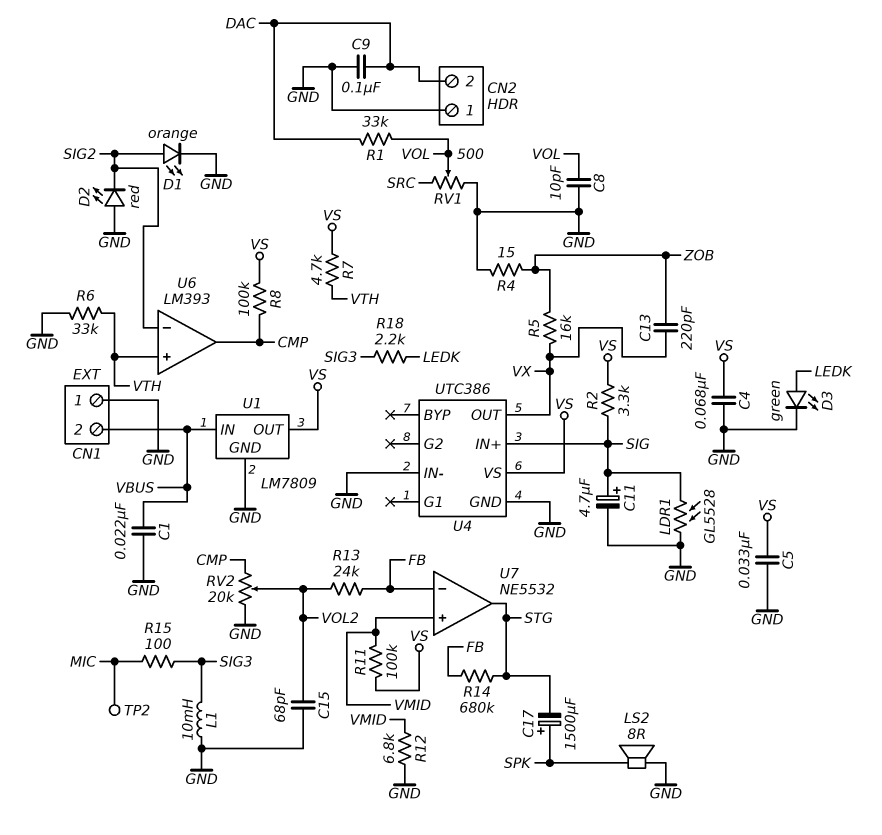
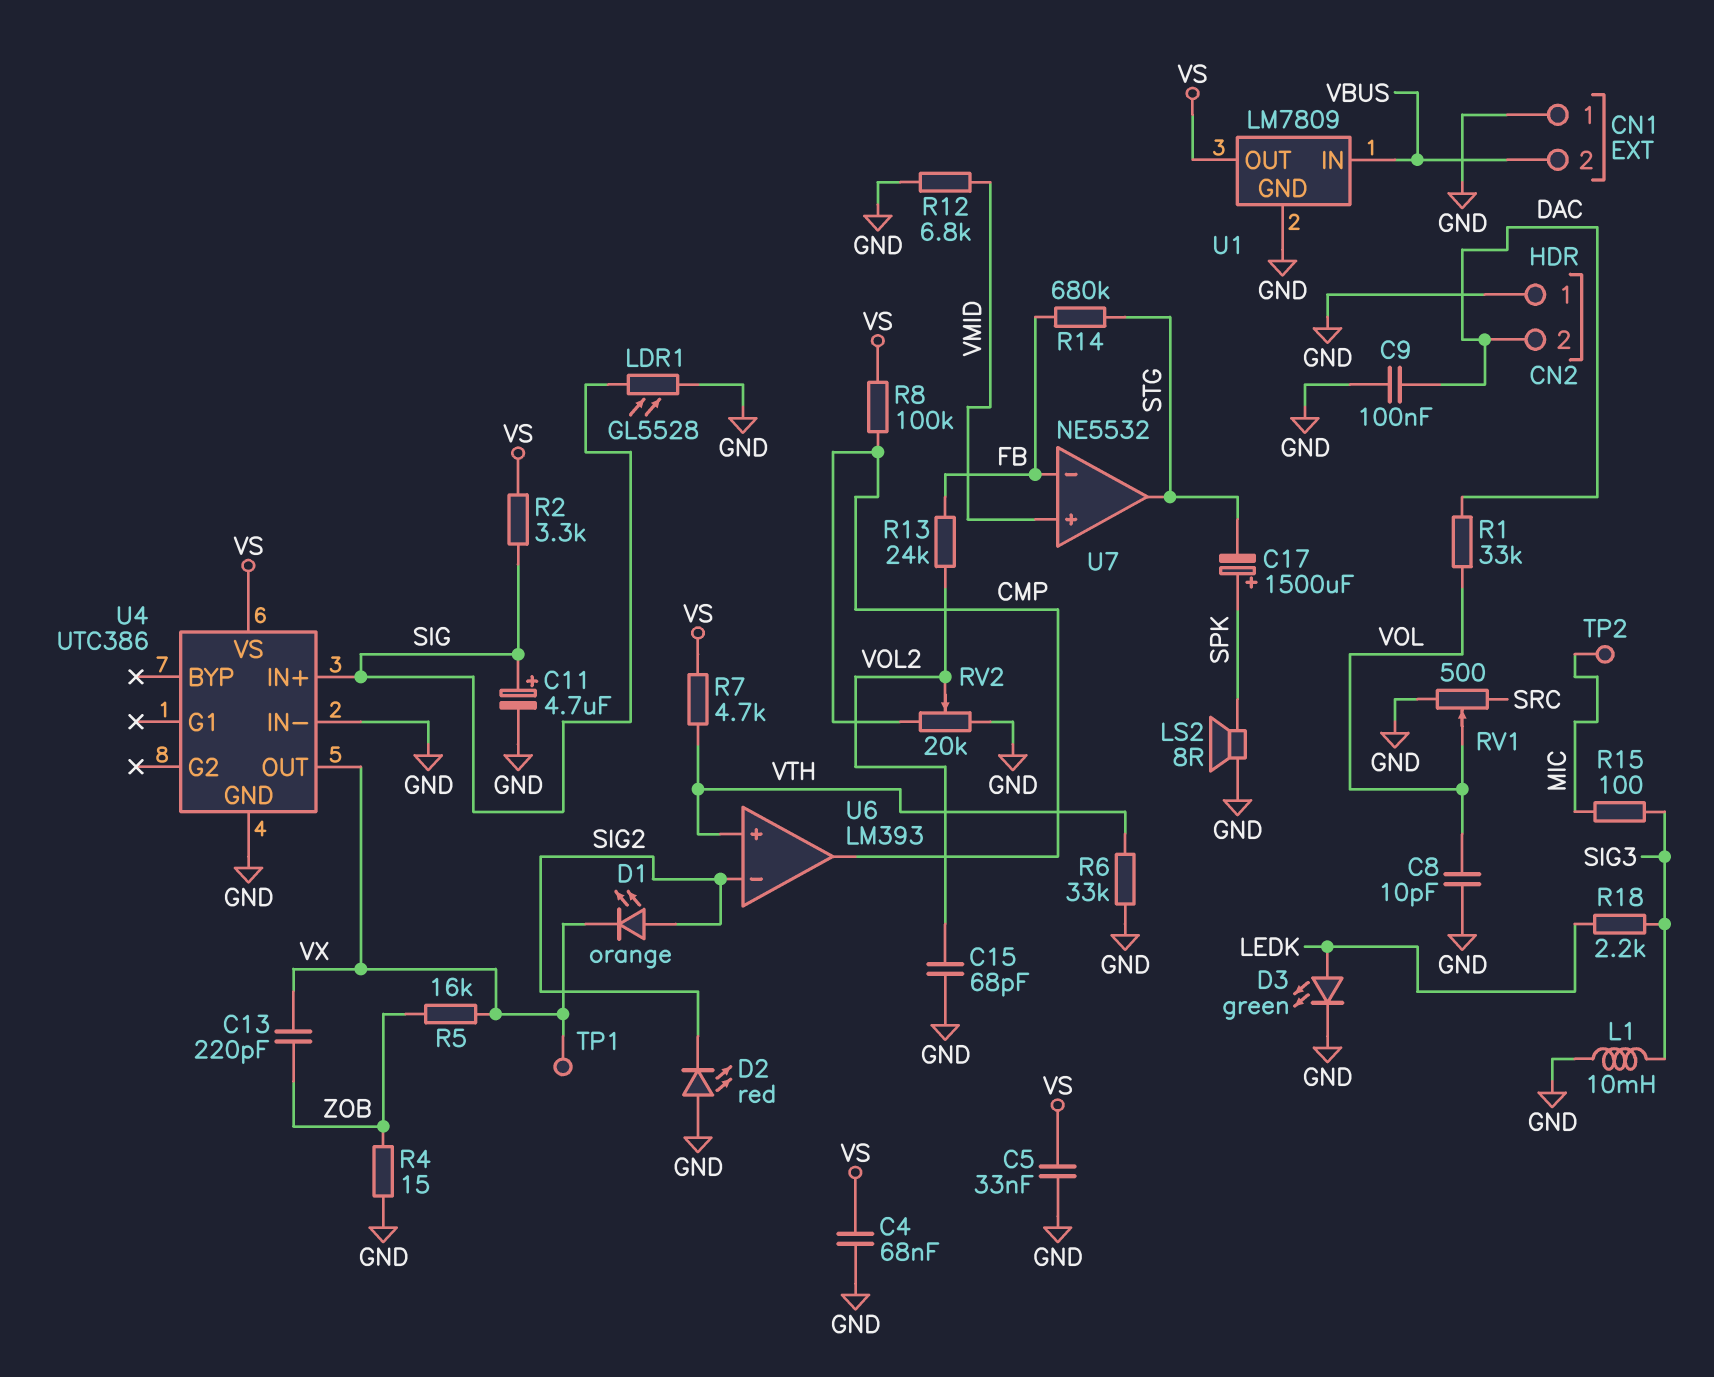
C1: 22nF (GND, VBUS) -> none
D1: LED orange (A SIG2, K GND) -> LED orange (A SIG2, K VX)
R11: 100k (VMID, VS) -> none
TP1: none -> test point (VX)

